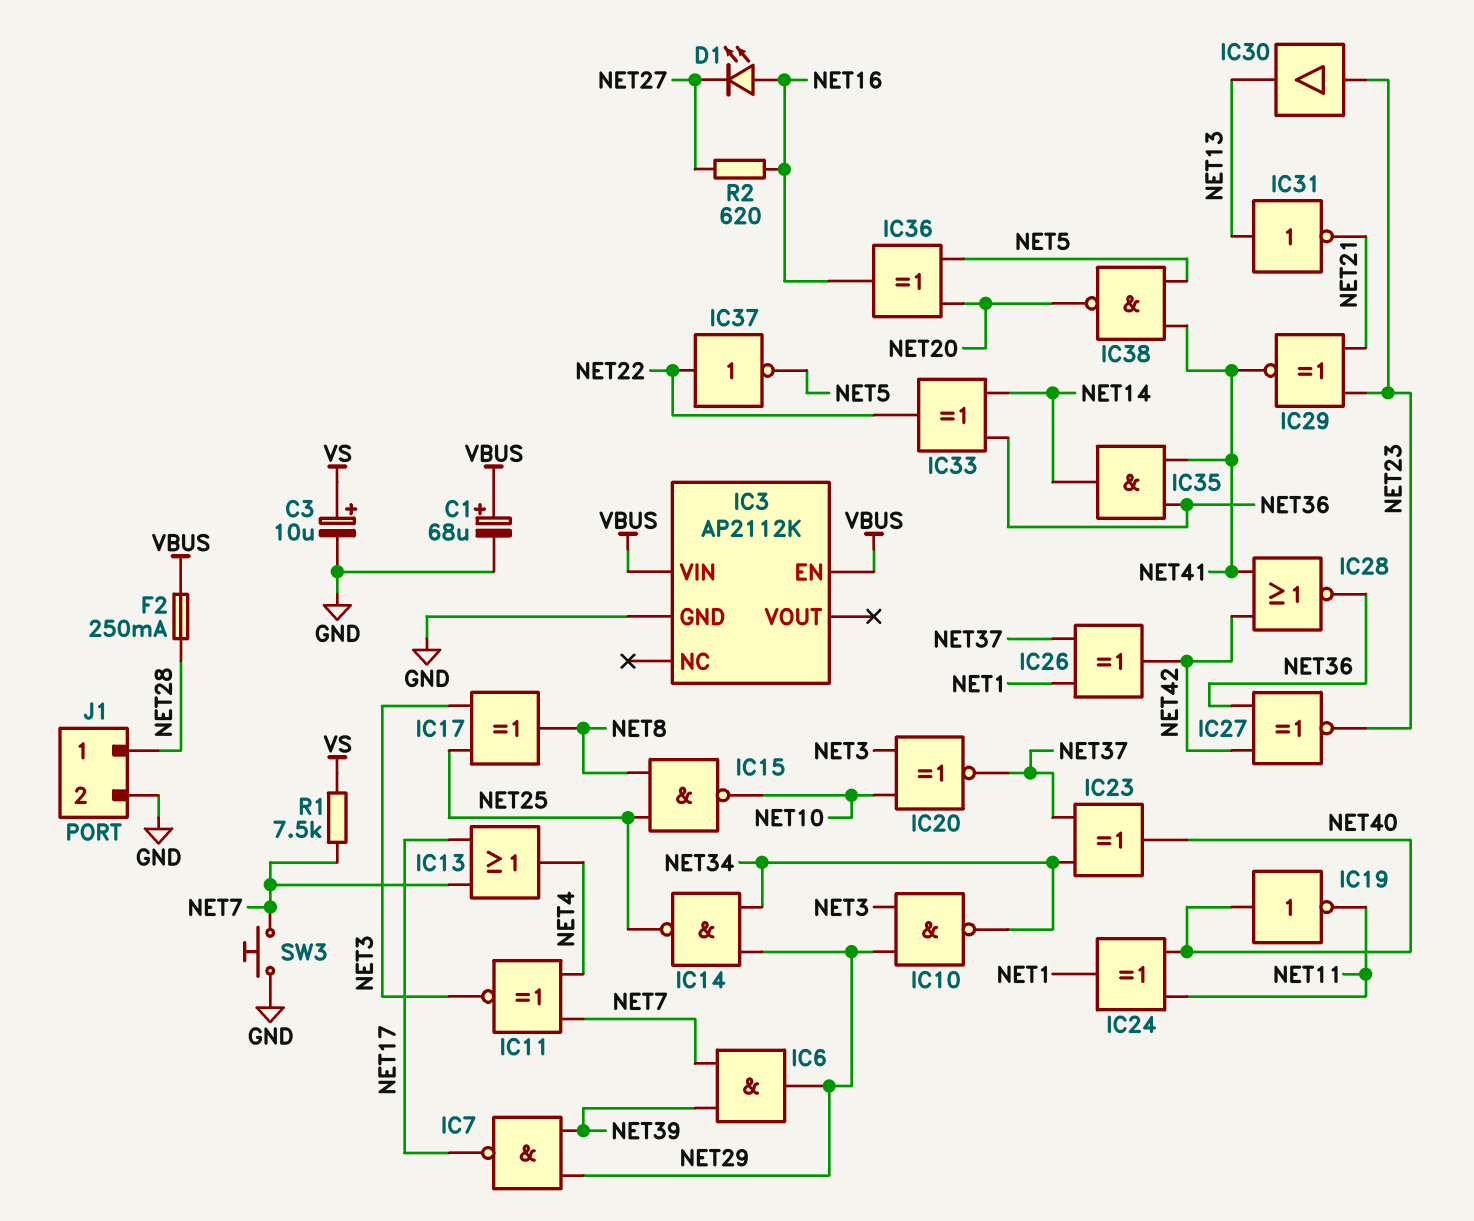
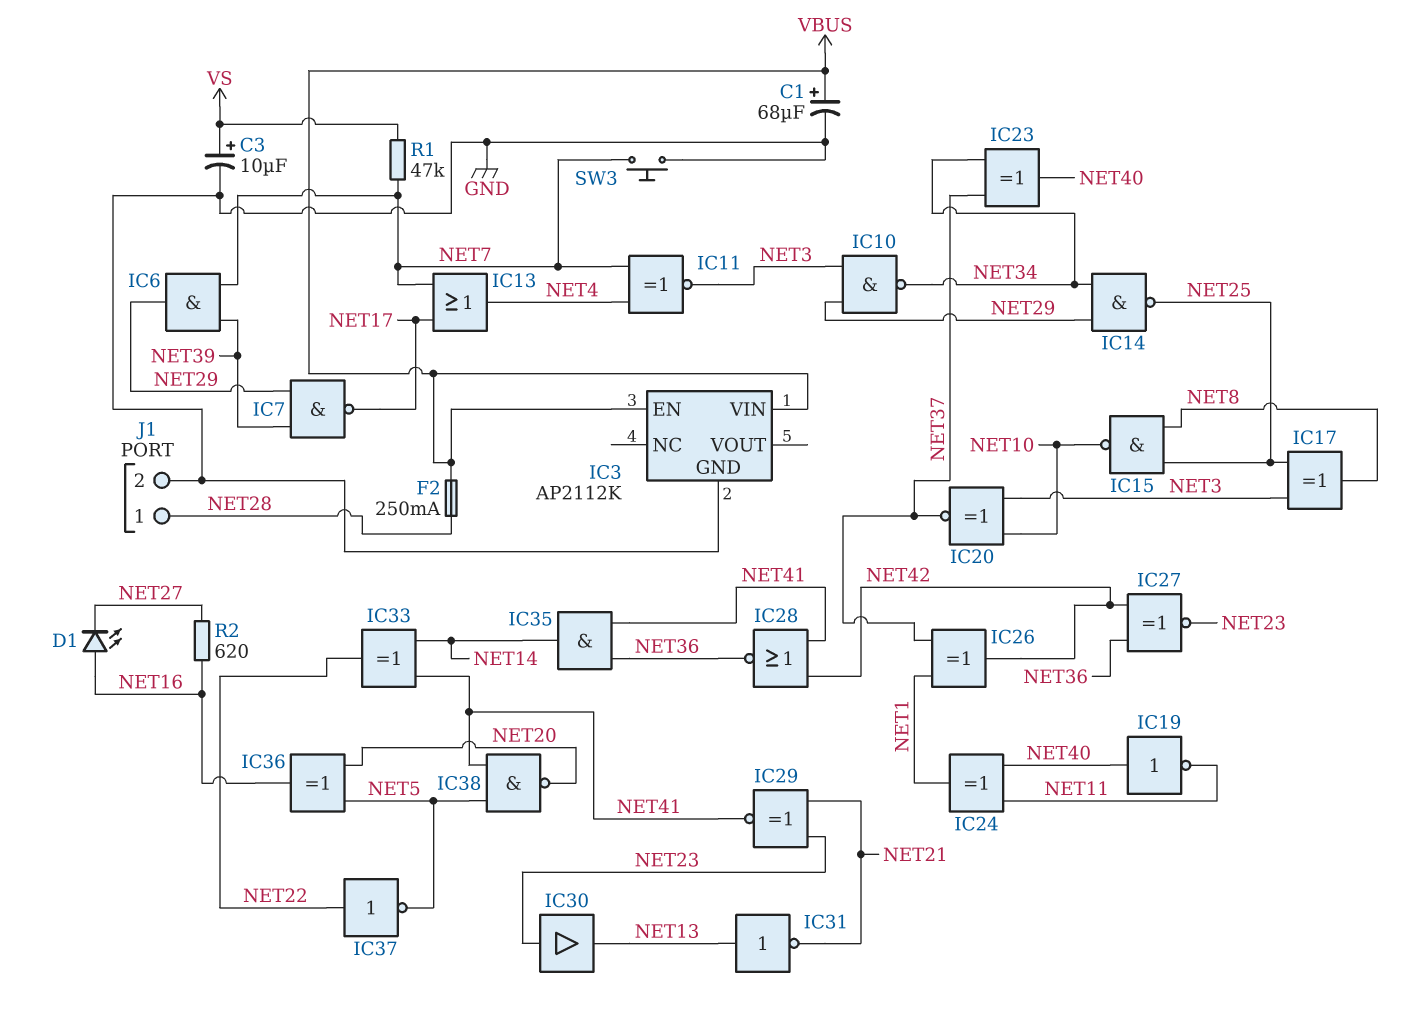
IC33: XOR (in NET14, in NET36, out NET22) -> XOR (in NET14, in NET41, out NET22)
R1: 7.5k (NET7, VS) -> 47k (NET7, VS)

